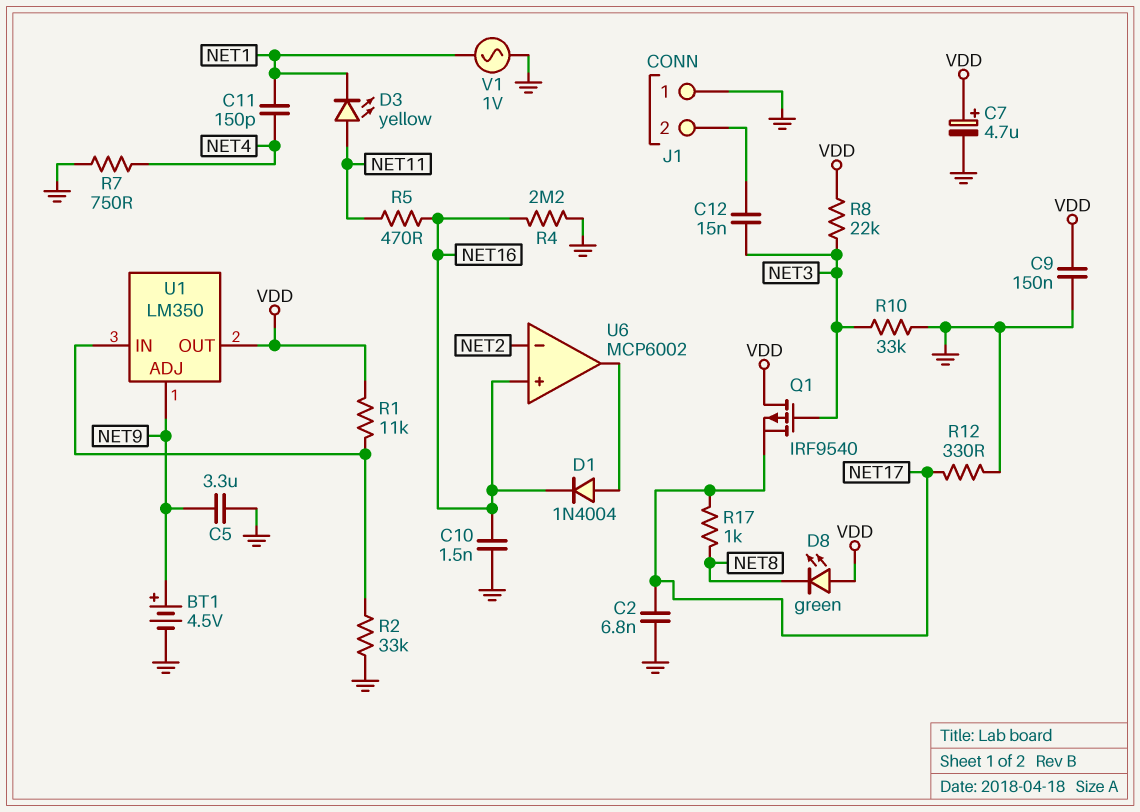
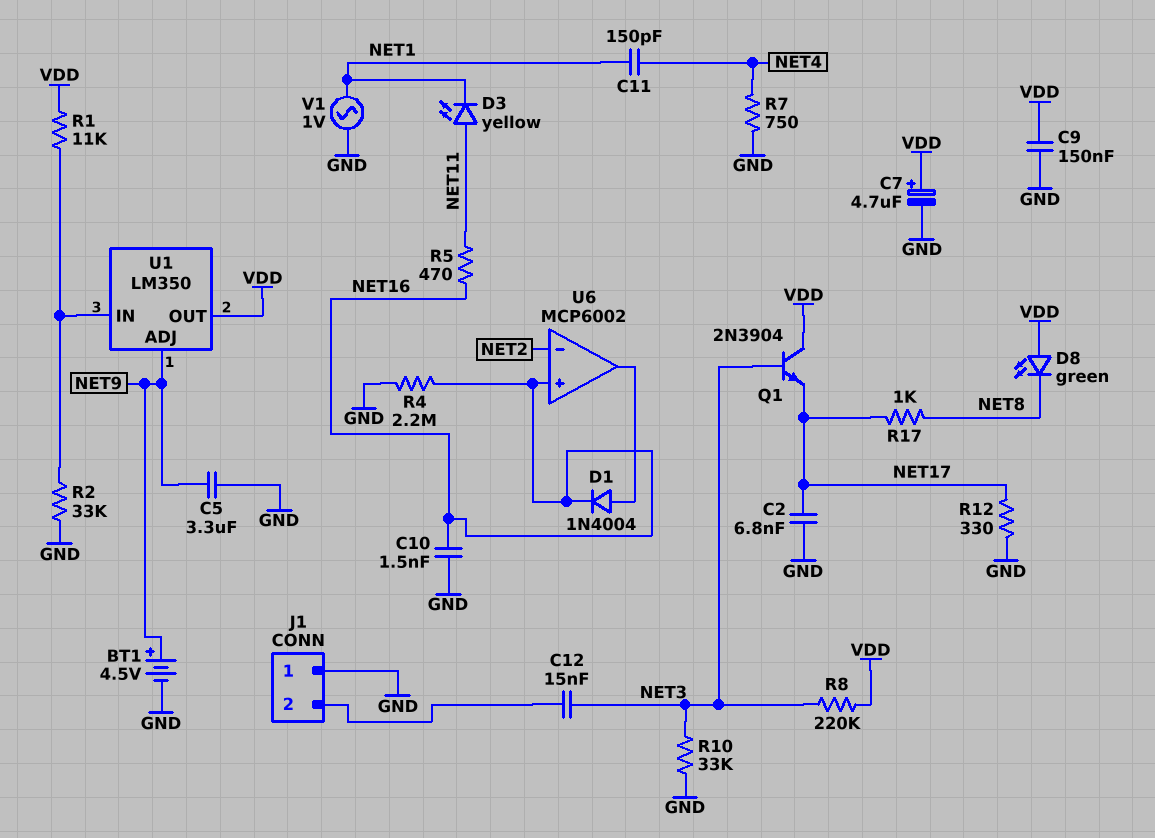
Q1: PMOS IRF9540 (G NET3, D VDD, S NET17) -> NPN 2N3904 (B NET3, C VDD, E NET17)
R8: 22k (NET3, VDD) -> 220k (NET3, VDD)

